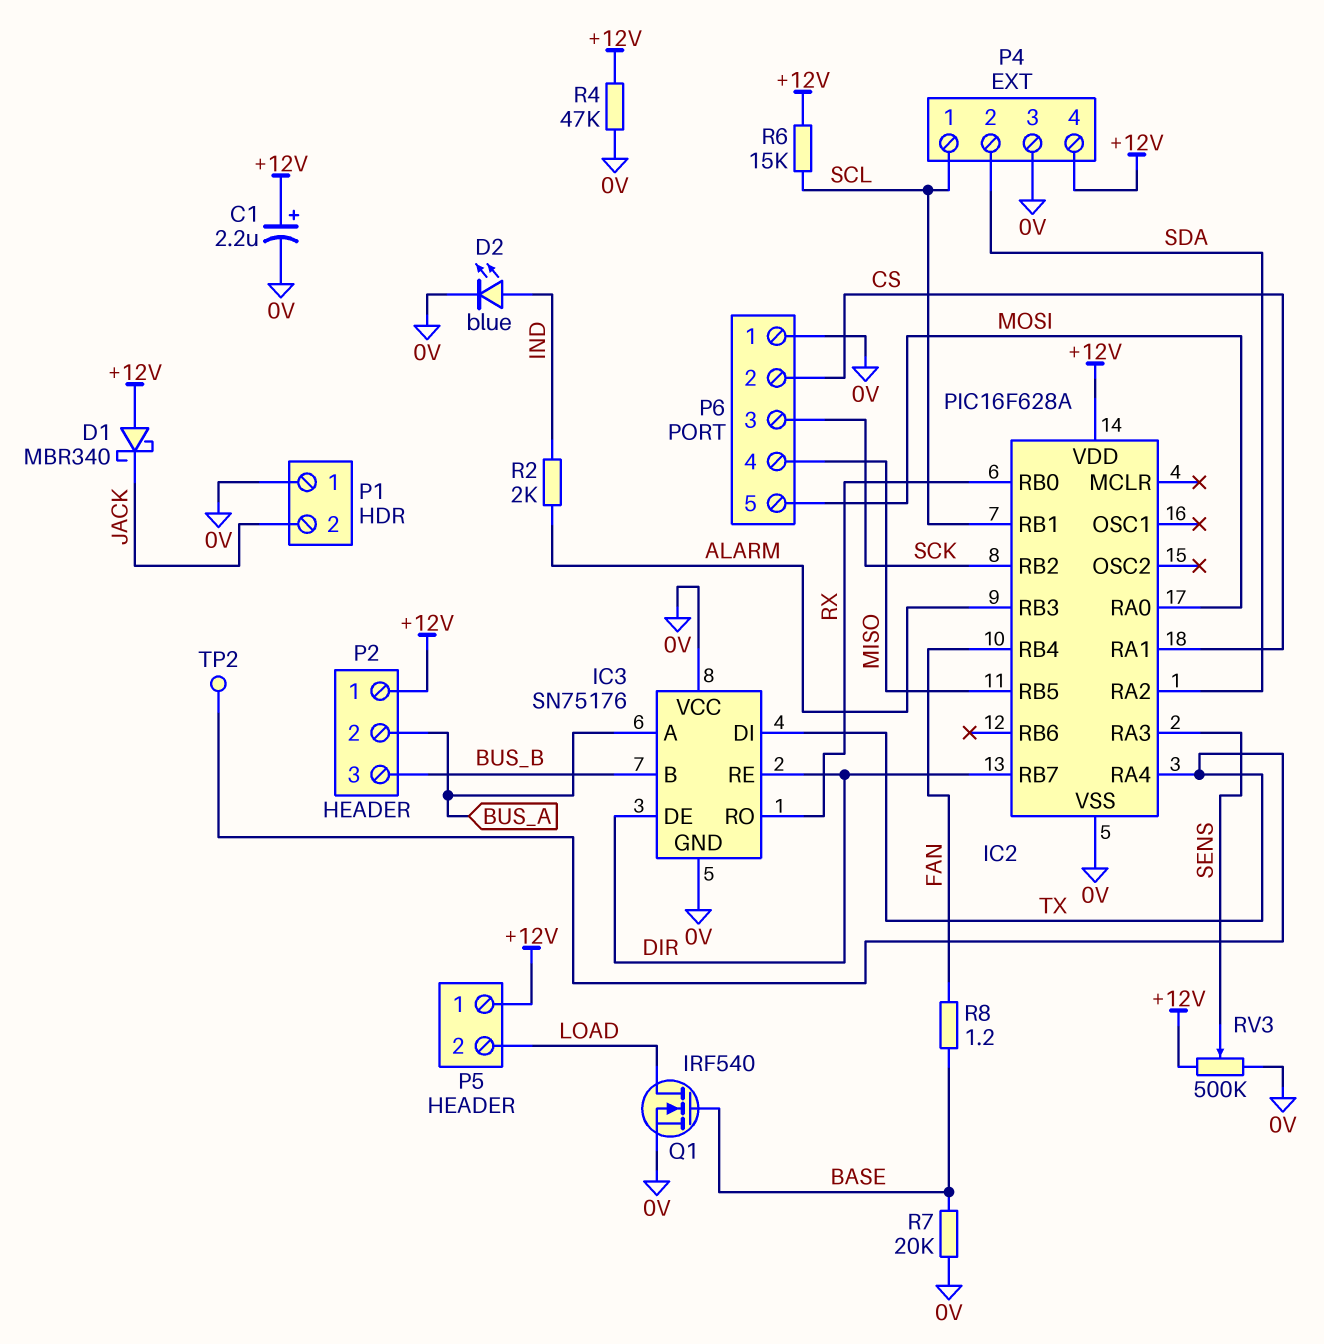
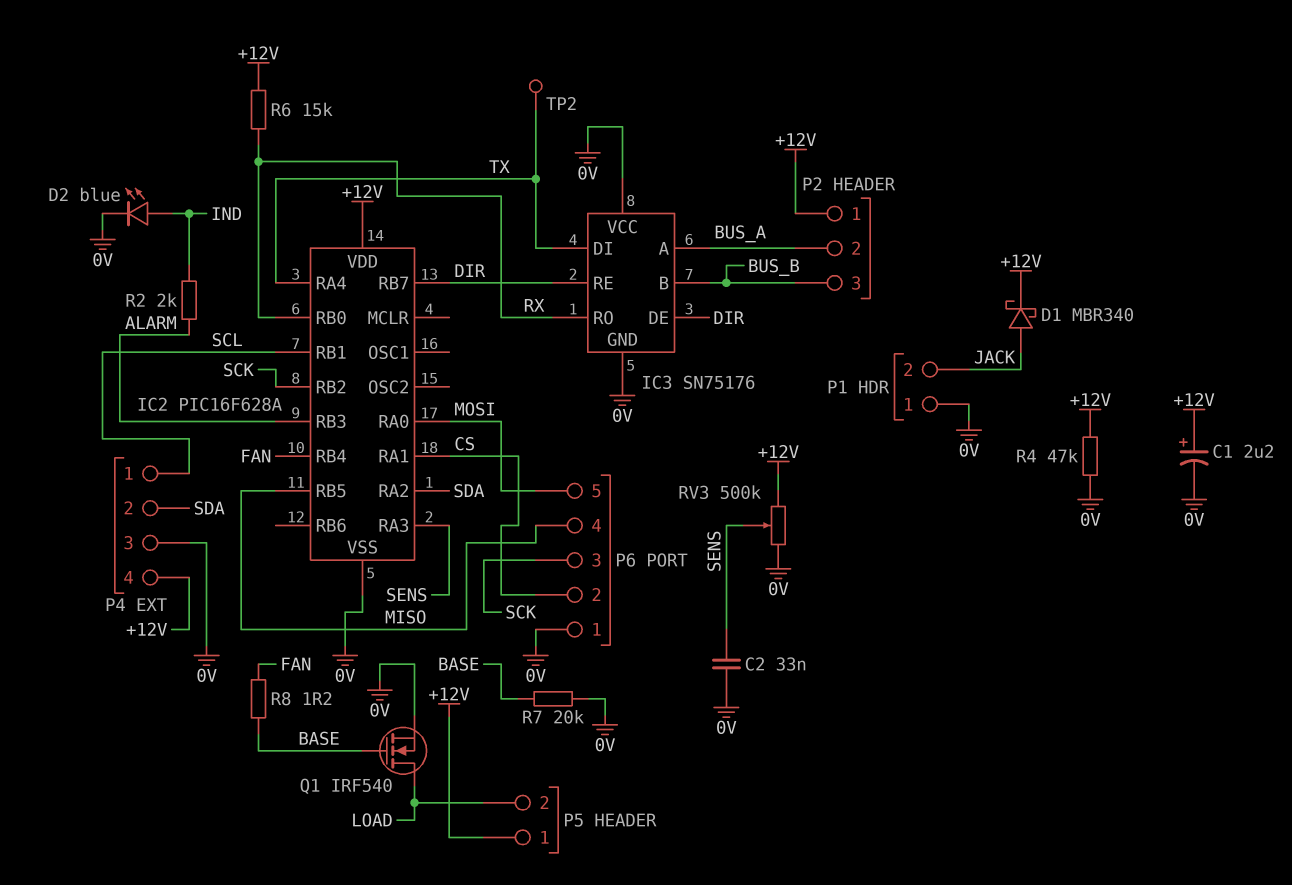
C2: none -> 33nF (0V, SENS)
D1: schottky MBR340 (A +12V, K JACK) -> schottky MBR340 (A JACK, K +12V)
R6: 15k (+12V, SCL) -> 15k (+12V, RX)

